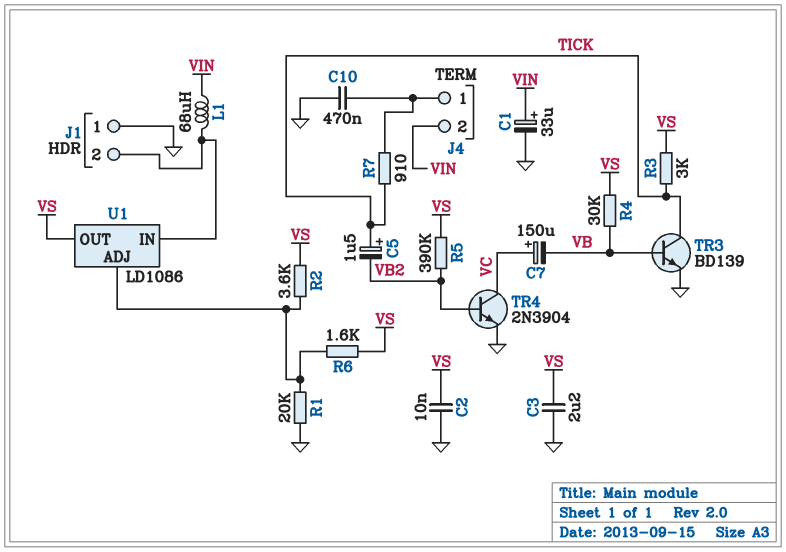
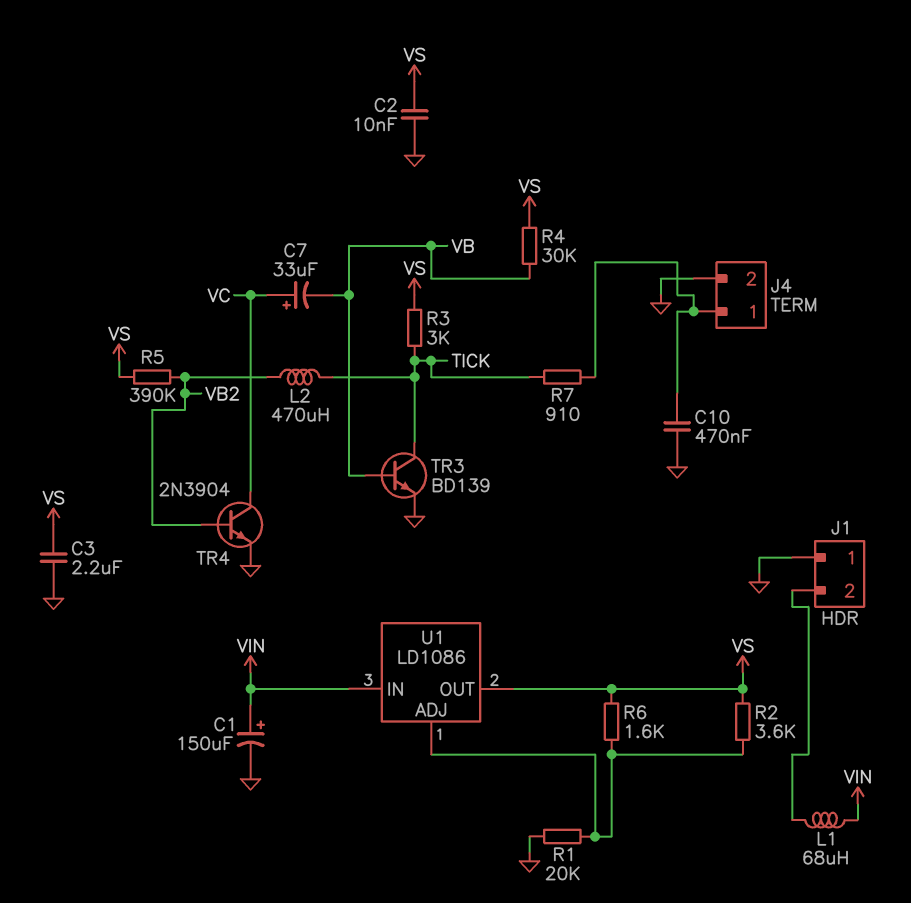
C1: 33uF (plus VIN, minus GND) -> 150uF (plus VIN, minus GND)
C5: 1.5uF (plus TICK, minus VB2) -> none
C7: 150uF (plus VC, minus VB) -> 33uF (plus VC, minus VB)
J4 pin 2: VIN -> GND
L2: none -> 470uH (TICK, VB2)
U1 pin IN: J1/2 -> VIN

